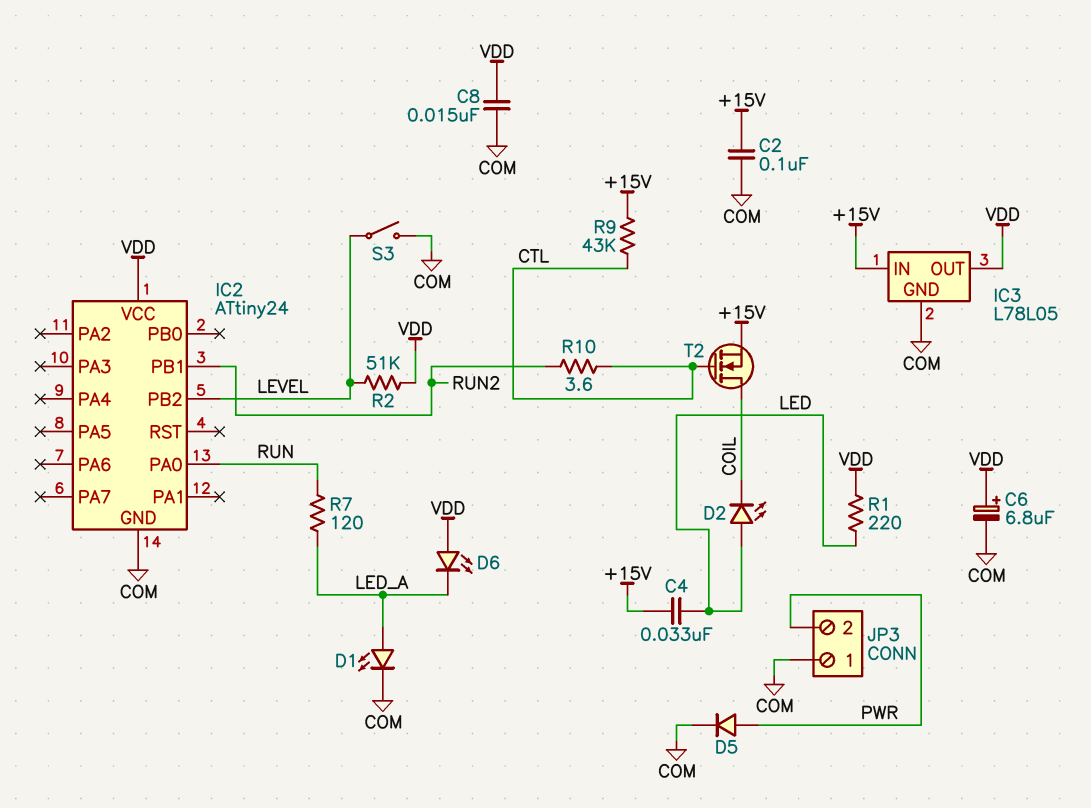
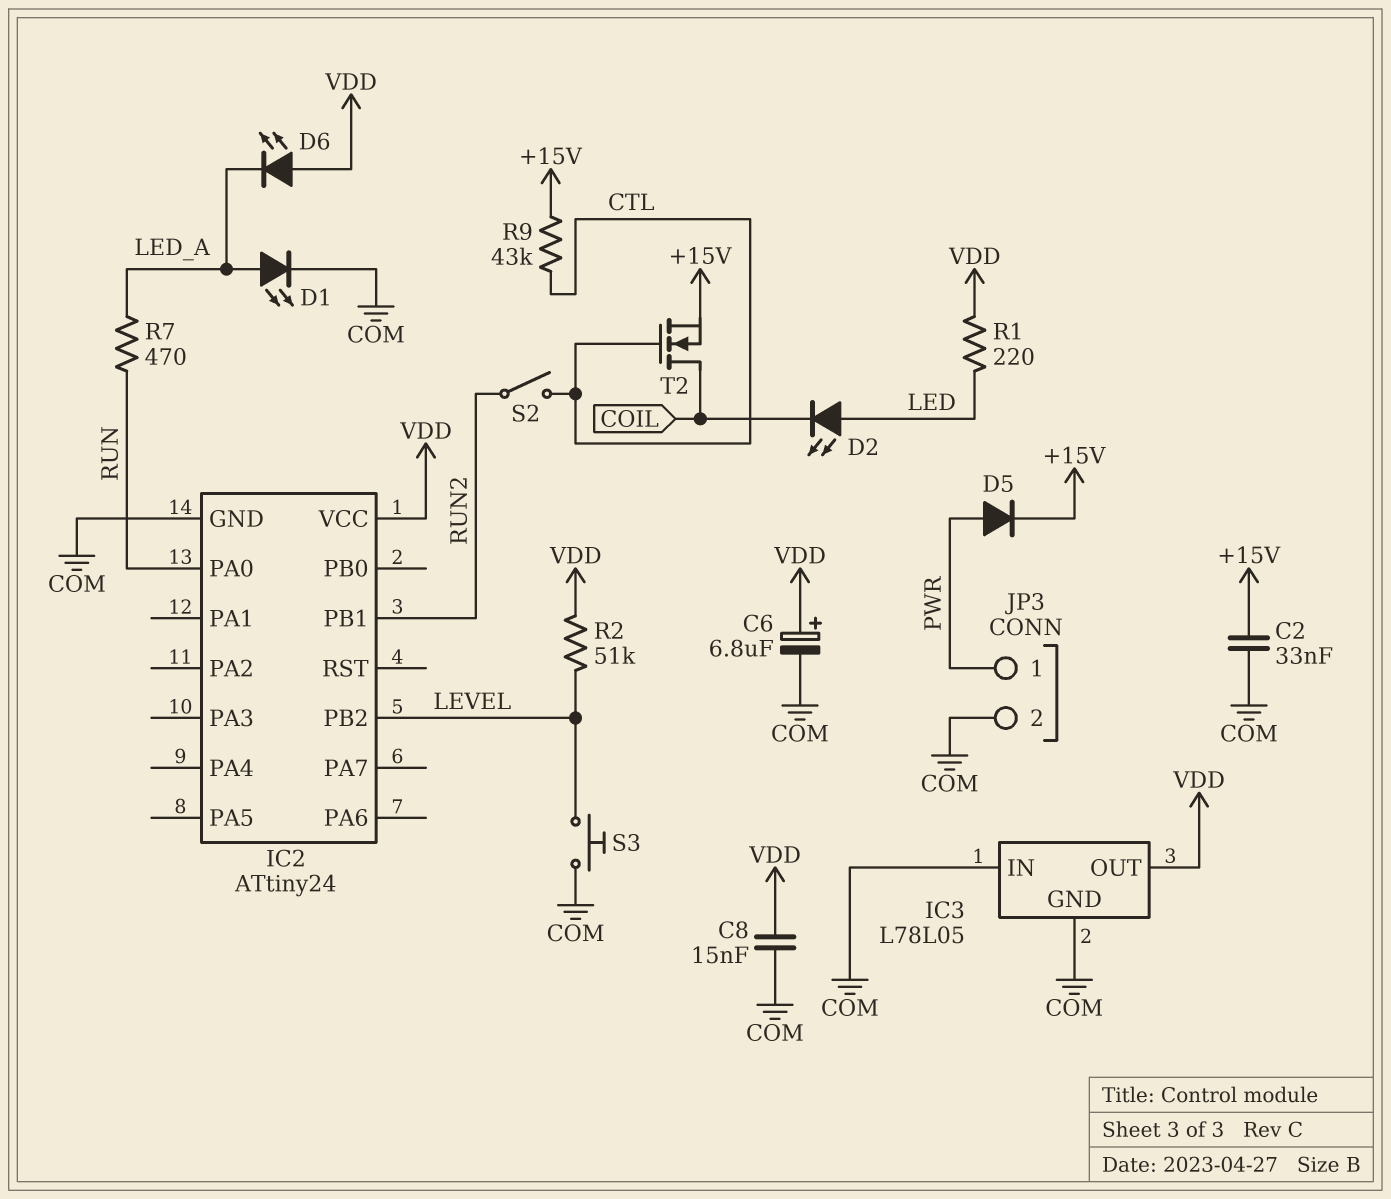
C2: 100nF (+15V, COM) -> 33nF (+15V, COM)
C4: 33nF (+15V, LED) -> none
D5: diode (A PWR, K COM) -> diode (A PWR, K +15V)
IC3 pin IN: +15V -> COM
JP3 pin 1: COM -> PWR
JP3 pin 2: PWR -> COM
R7: 120 (LED_A, RUN) -> 470 (LED_A, RUN)
R10: 3.6 (CTL, RUN2) -> none
S2: none -> switch (CTL, RUN2)
S3: switch (COM, LEVEL) -> button (COM, LEVEL)

